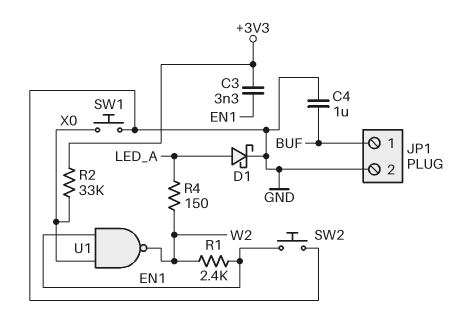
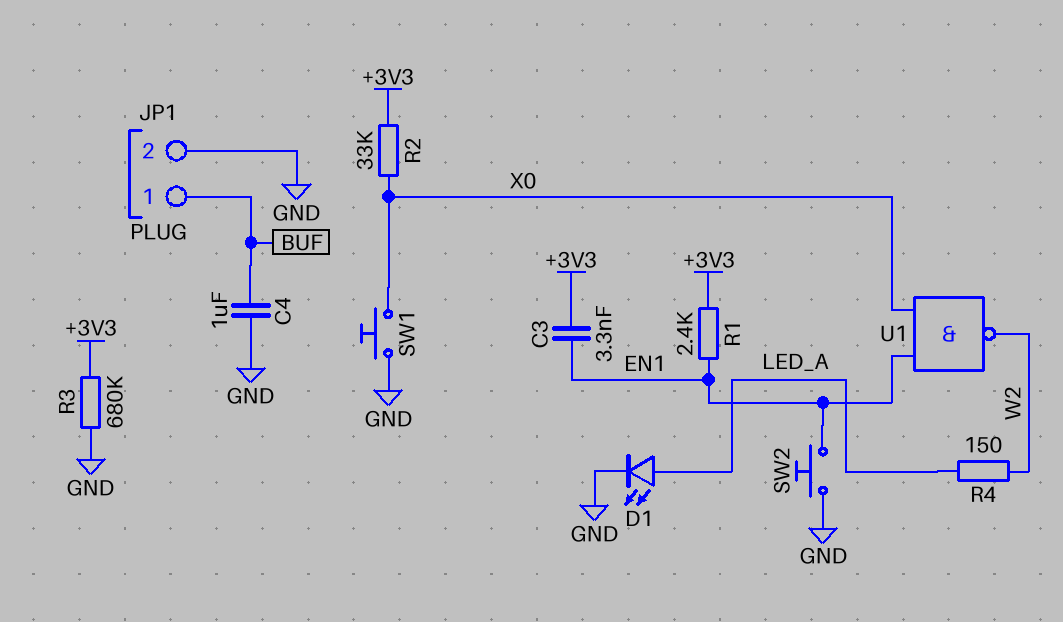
D1: schottky (A LED_A, K GND) -> LED (A LED_A, K GND)
R1: 2.4k (EN1, W2) -> 2.4k (+3V3, EN1)
R3: none -> 680k (+3V3, GND)

